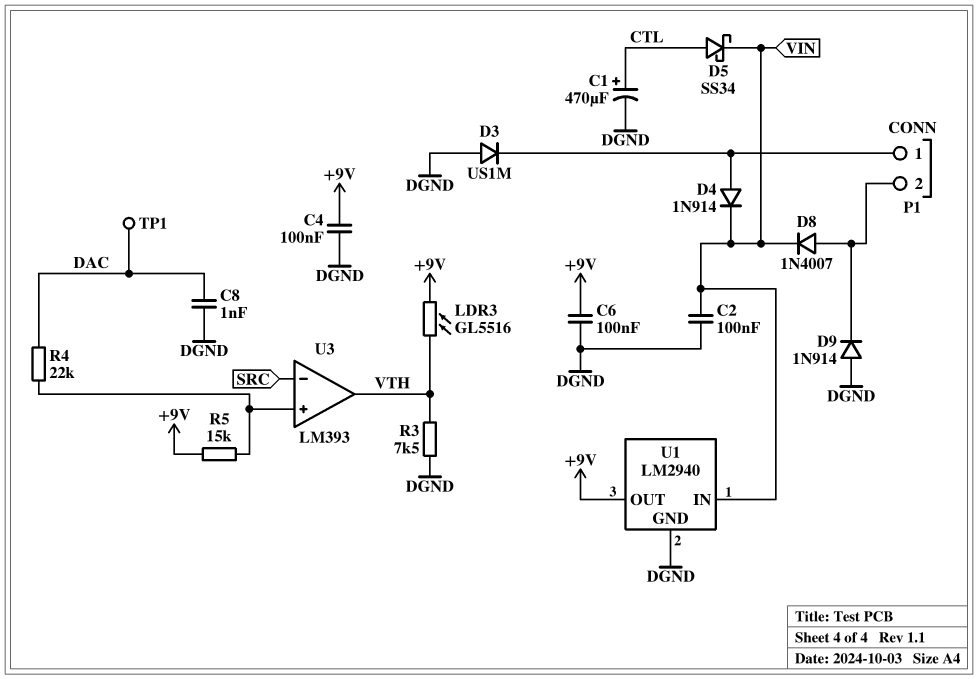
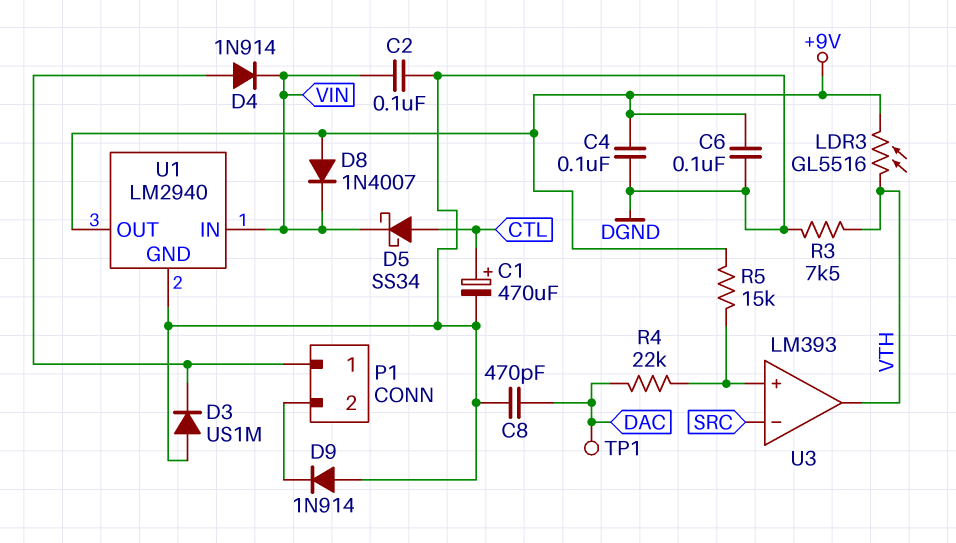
C8: 1nF (DAC, DGND) -> 470pF (DAC, DGND)
D8: diode 1N4007 (A P1/2, K VIN) -> diode 1N4007 (A +9V, K VIN)

